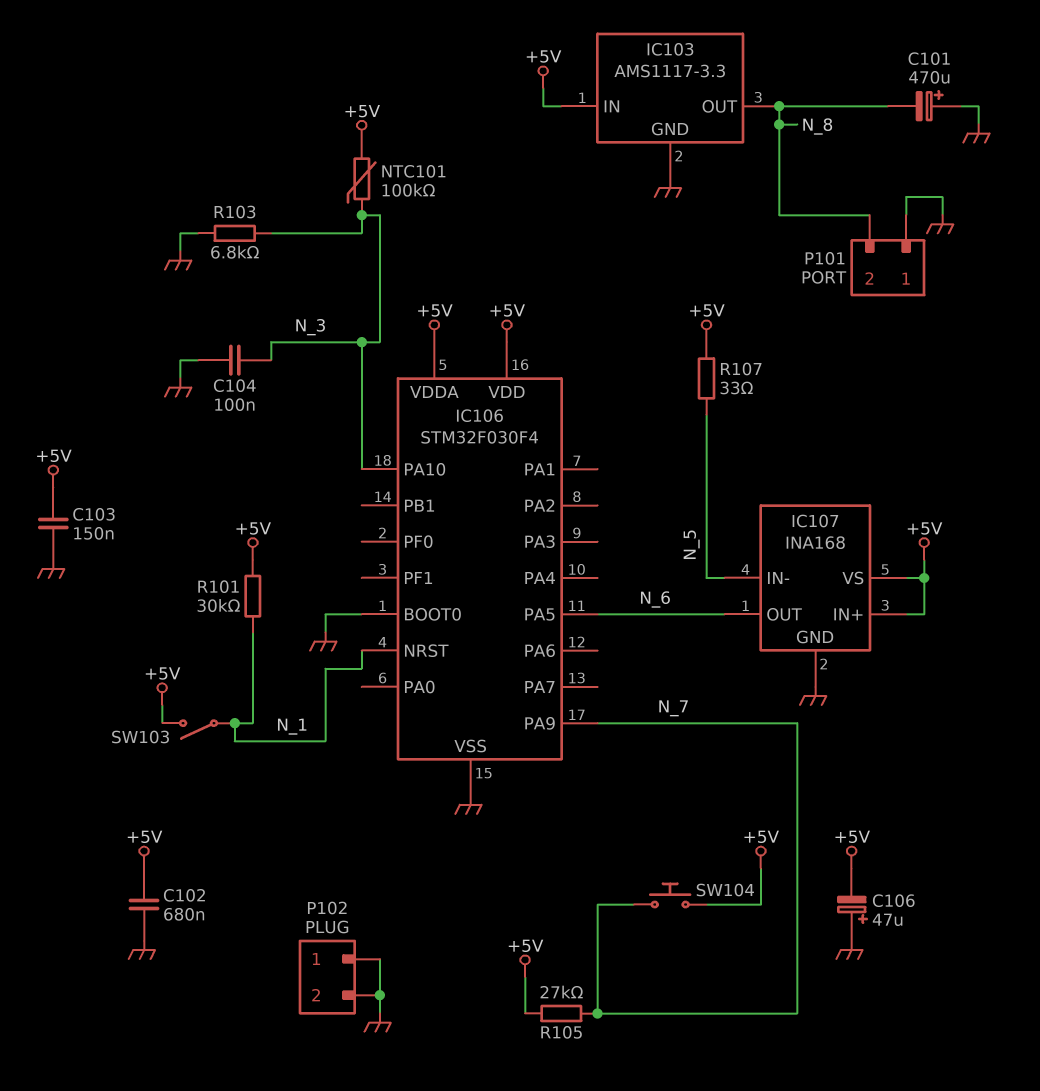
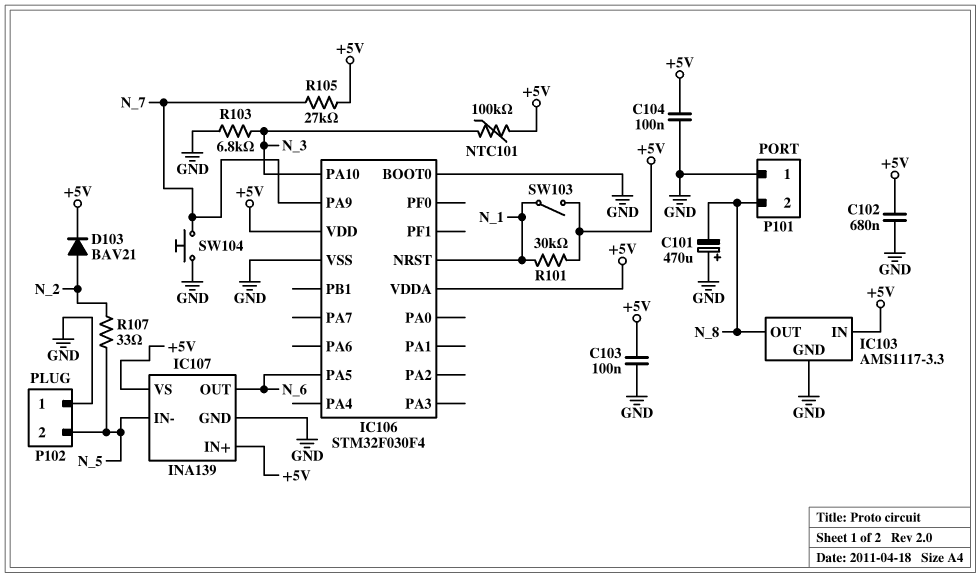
C103: 150nF (+5V, GND) -> 100nF (+5V, GND)
C104: 100nF (GND, N_3) -> 100nF (+5V, GND)
C106: 47uF (plus GND, minus +5V) -> none
D103: none -> diode BAV21 (A N_2, K +5V)
IC107: INA168 -> INA139
P102 pin 2: GND -> N_5
R107: 33 (+5V, N_5) -> 33 (N_2, N_5)
SW104: button (+5V, N_7) -> button (GND, N_7)

